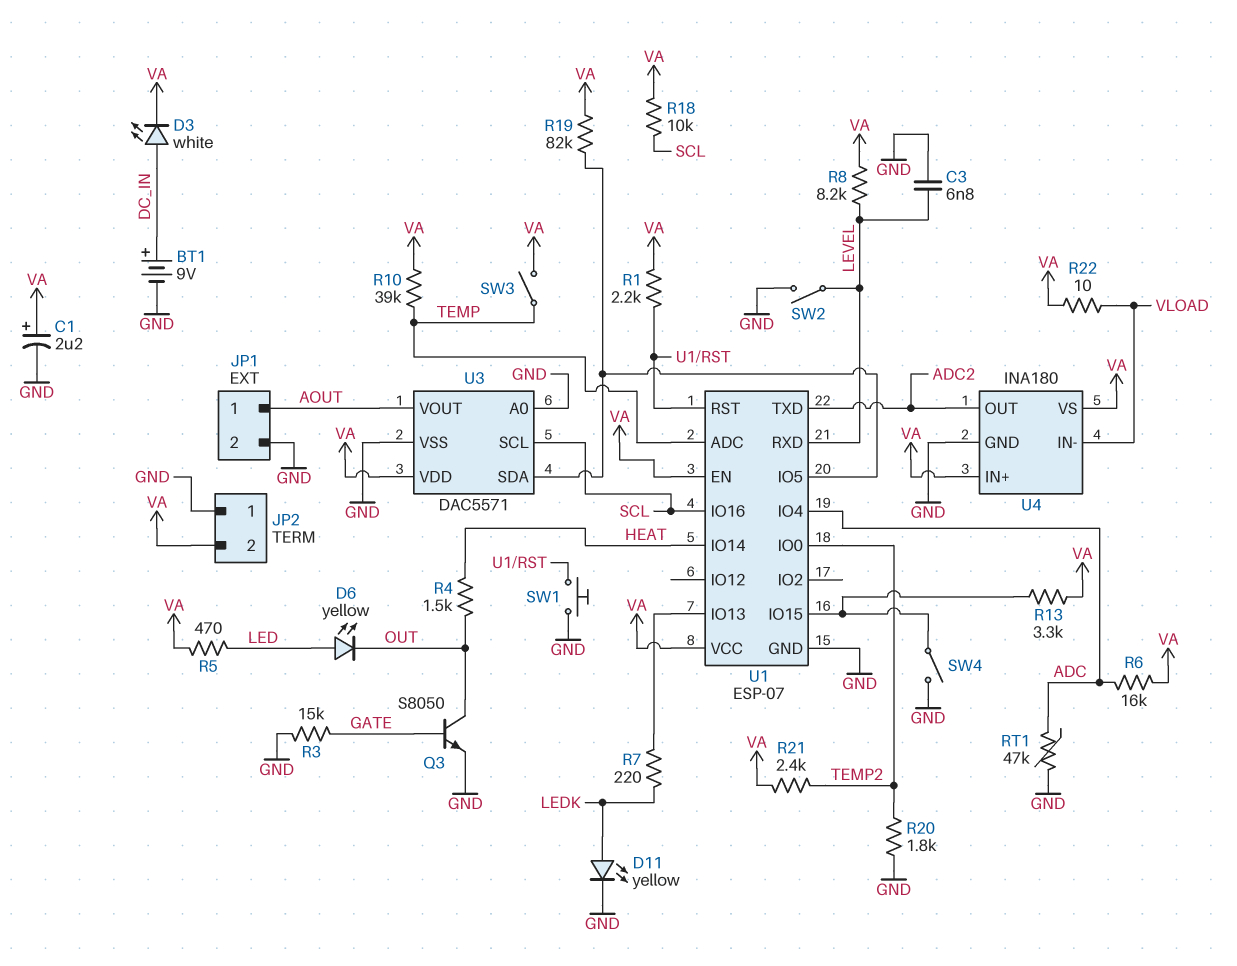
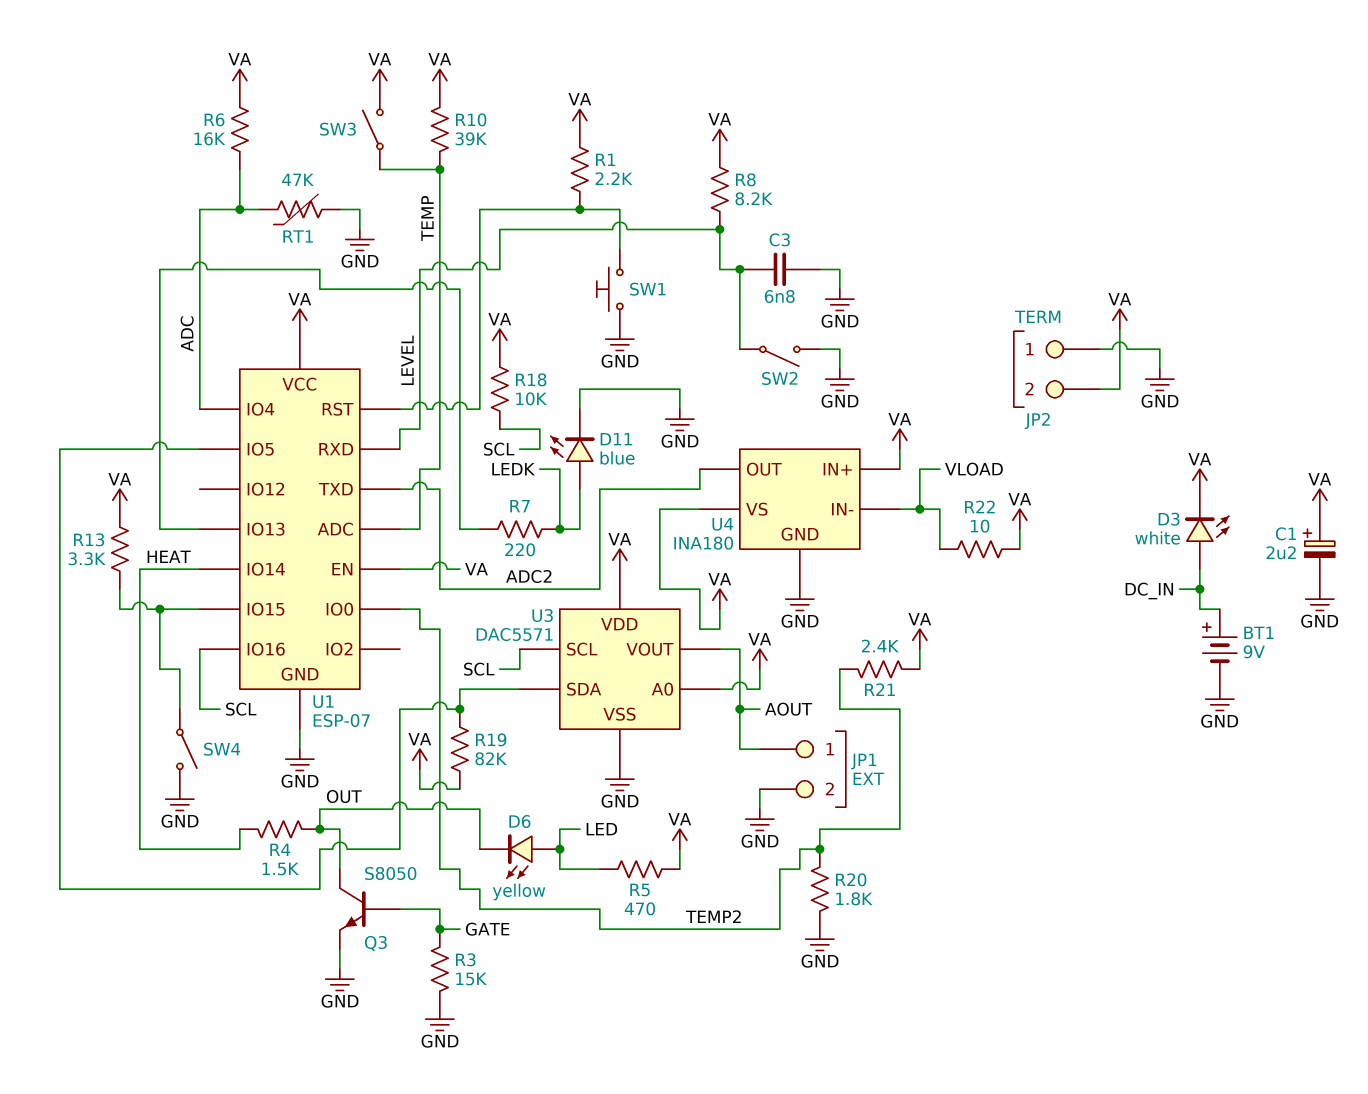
D11: LED yellow (A LEDK, K GND) -> LED blue (A LEDK, K GND)
U3 pin A0: GND -> VA

